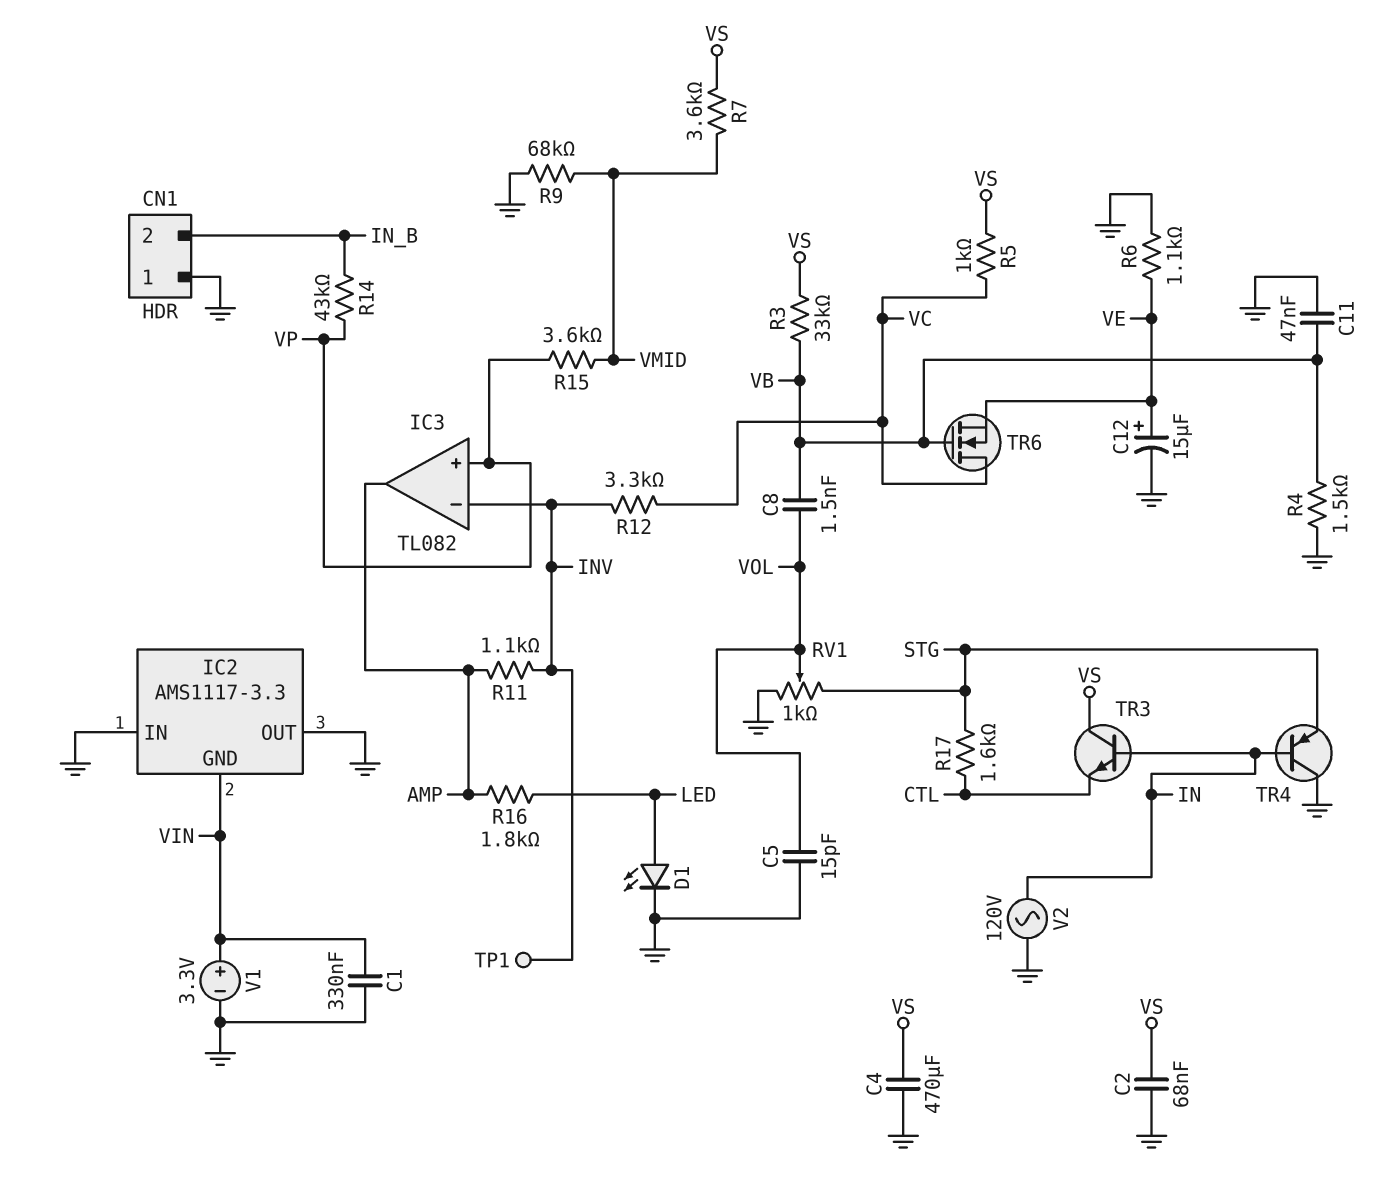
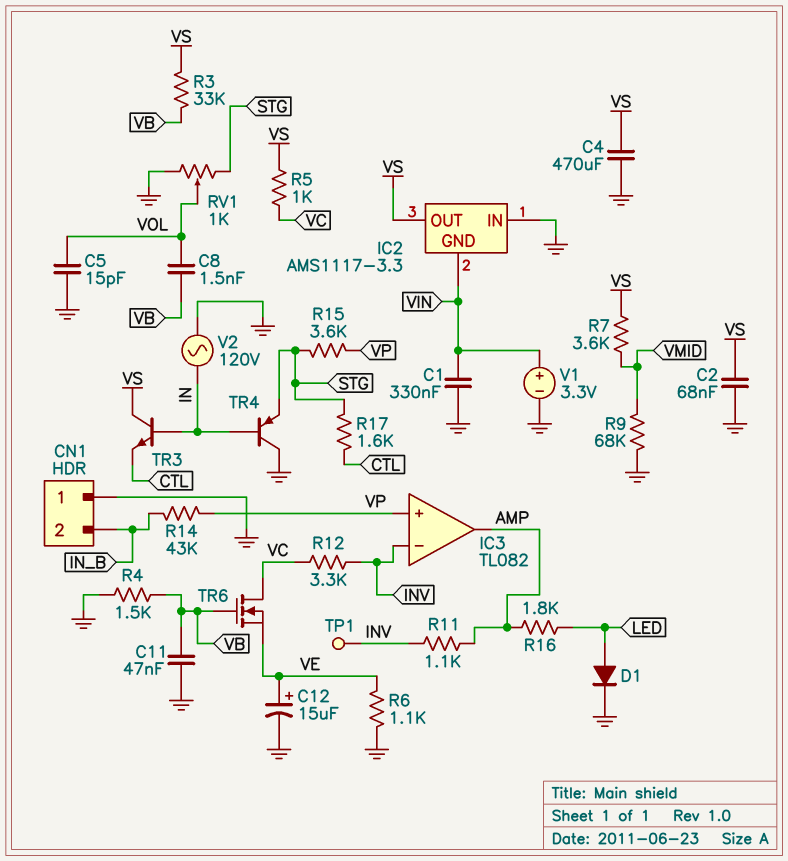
D1: LED (A LED, K GND) -> diode (A LED, K GND)
IC2 pin OUT: GND -> VS
R15: 3.6k (VMID, VP) -> 3.6k (STG, VP)

